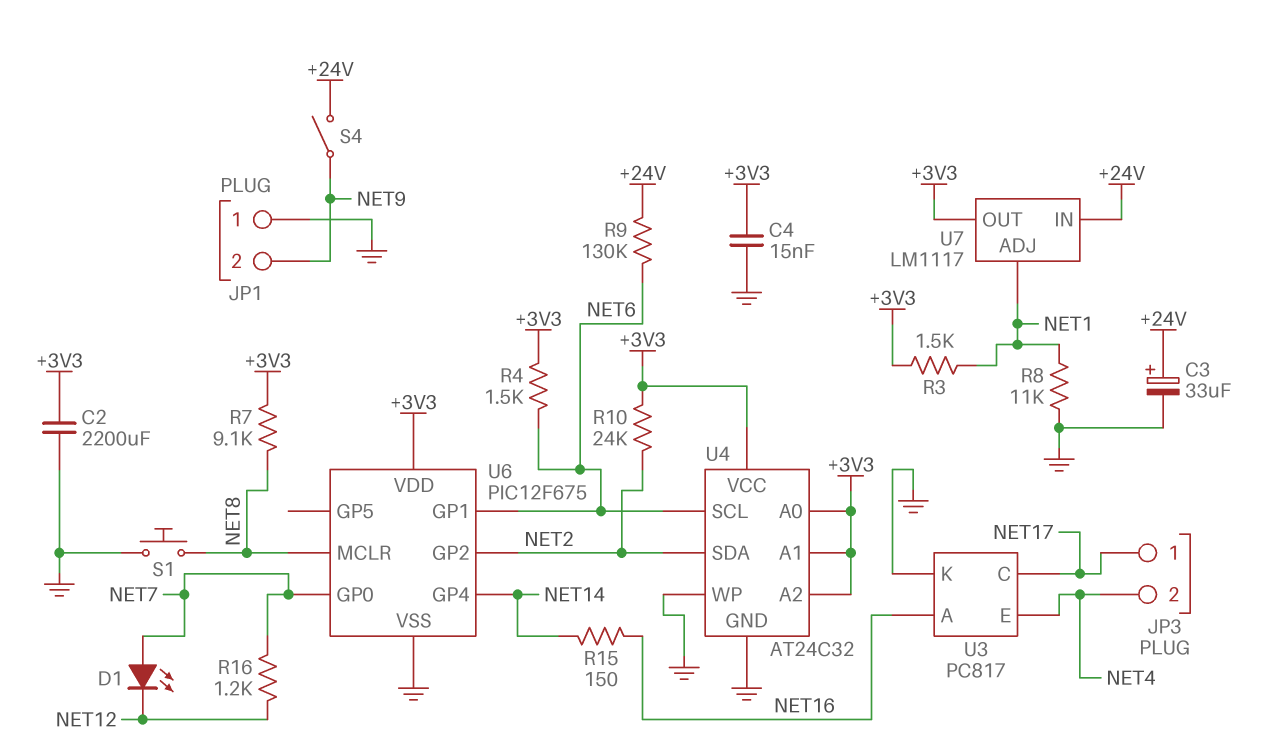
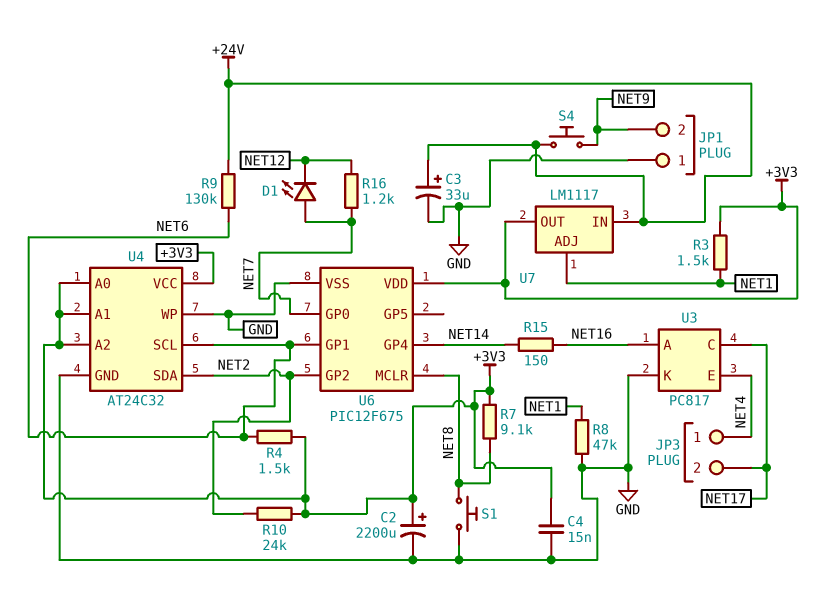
C2: 2200uF (+3V3, GND) -> 2200uF (plus +3V3, minus GND)
JP3 pin 1: NET17 -> NET4
JP3 pin 2: NET4 -> NET17
R8: 11k (GND, NET1) -> 47k (GND, NET1)
S4: switch (+24V, NET9) -> button (+24V, NET9)

